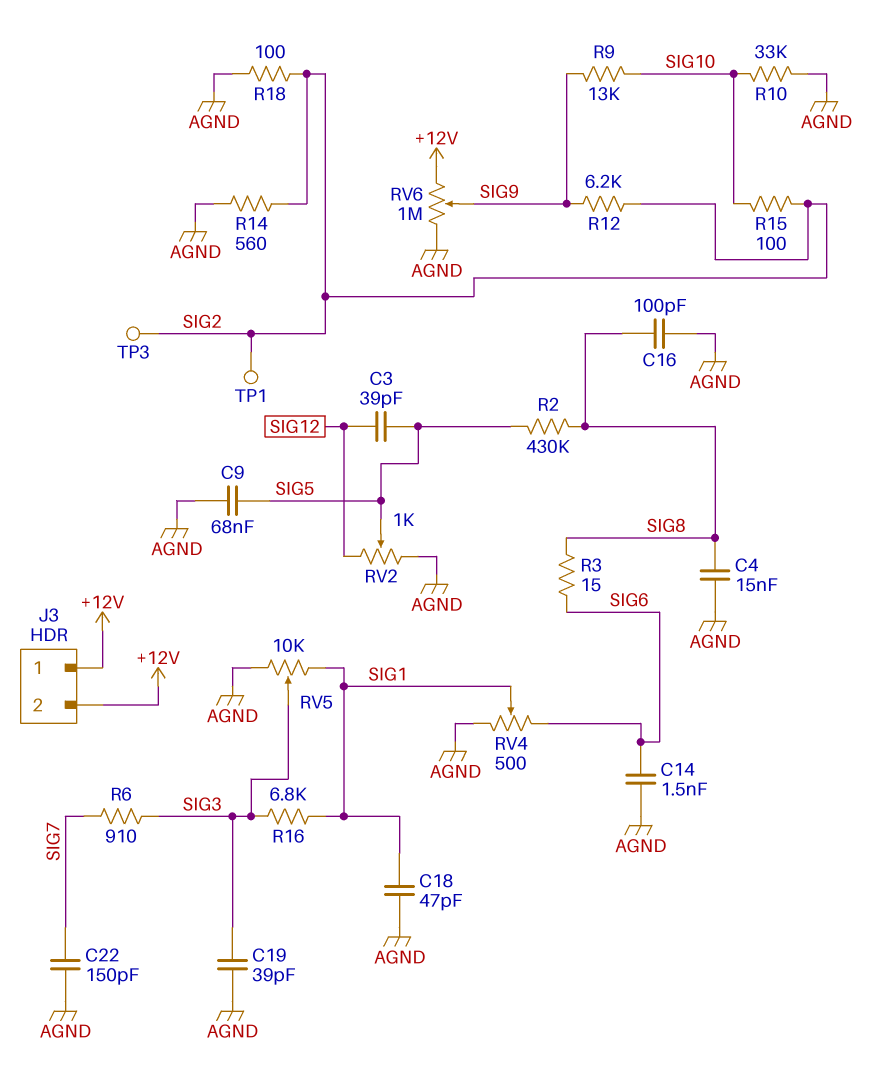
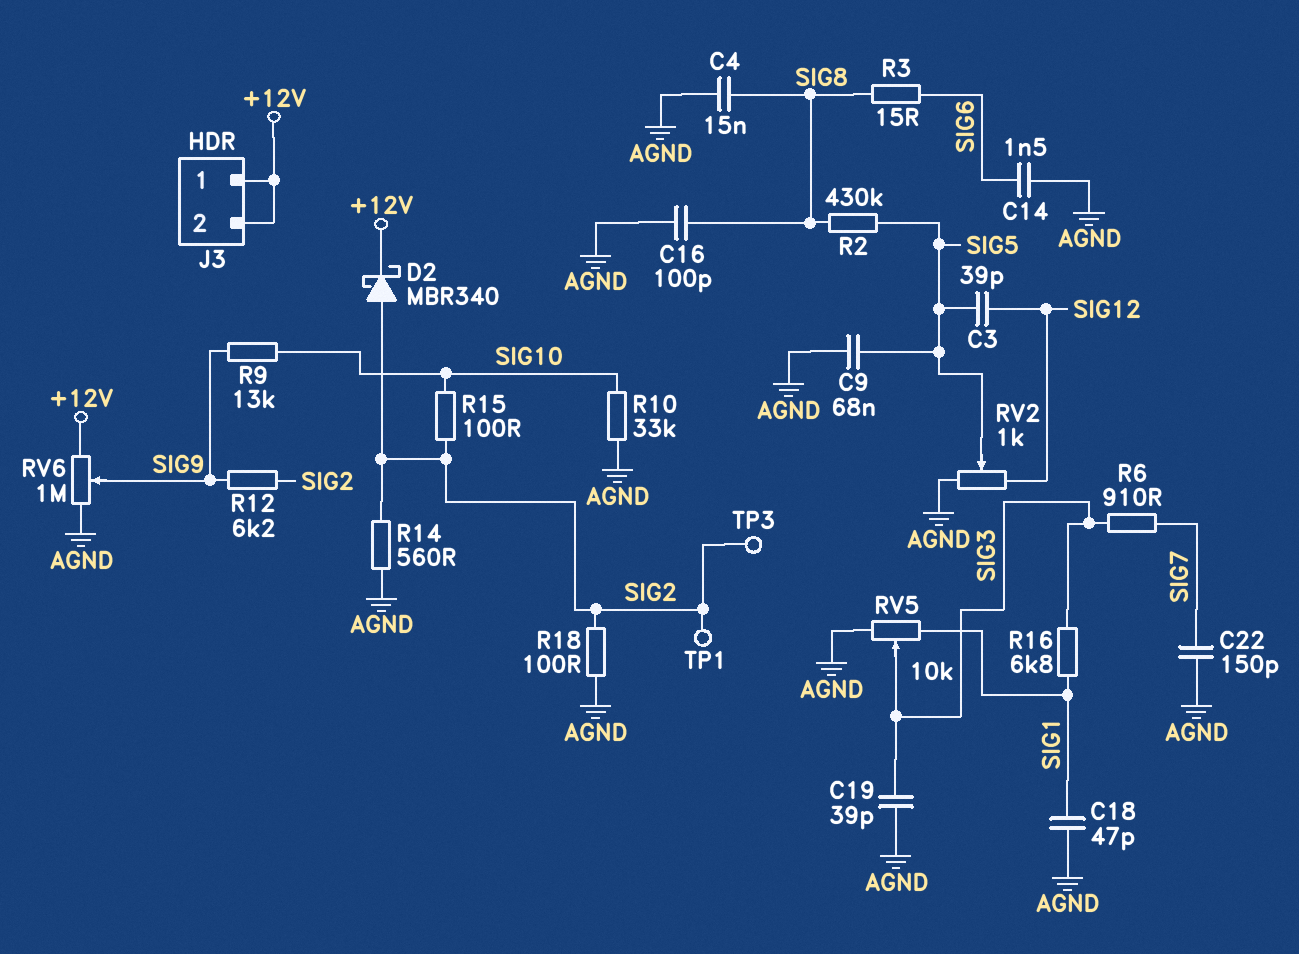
D2: none -> schottky MBR340 (A SIG2, K +12V)
RV4: 500 (AGND, SIG6, wiper SIG1) -> none

